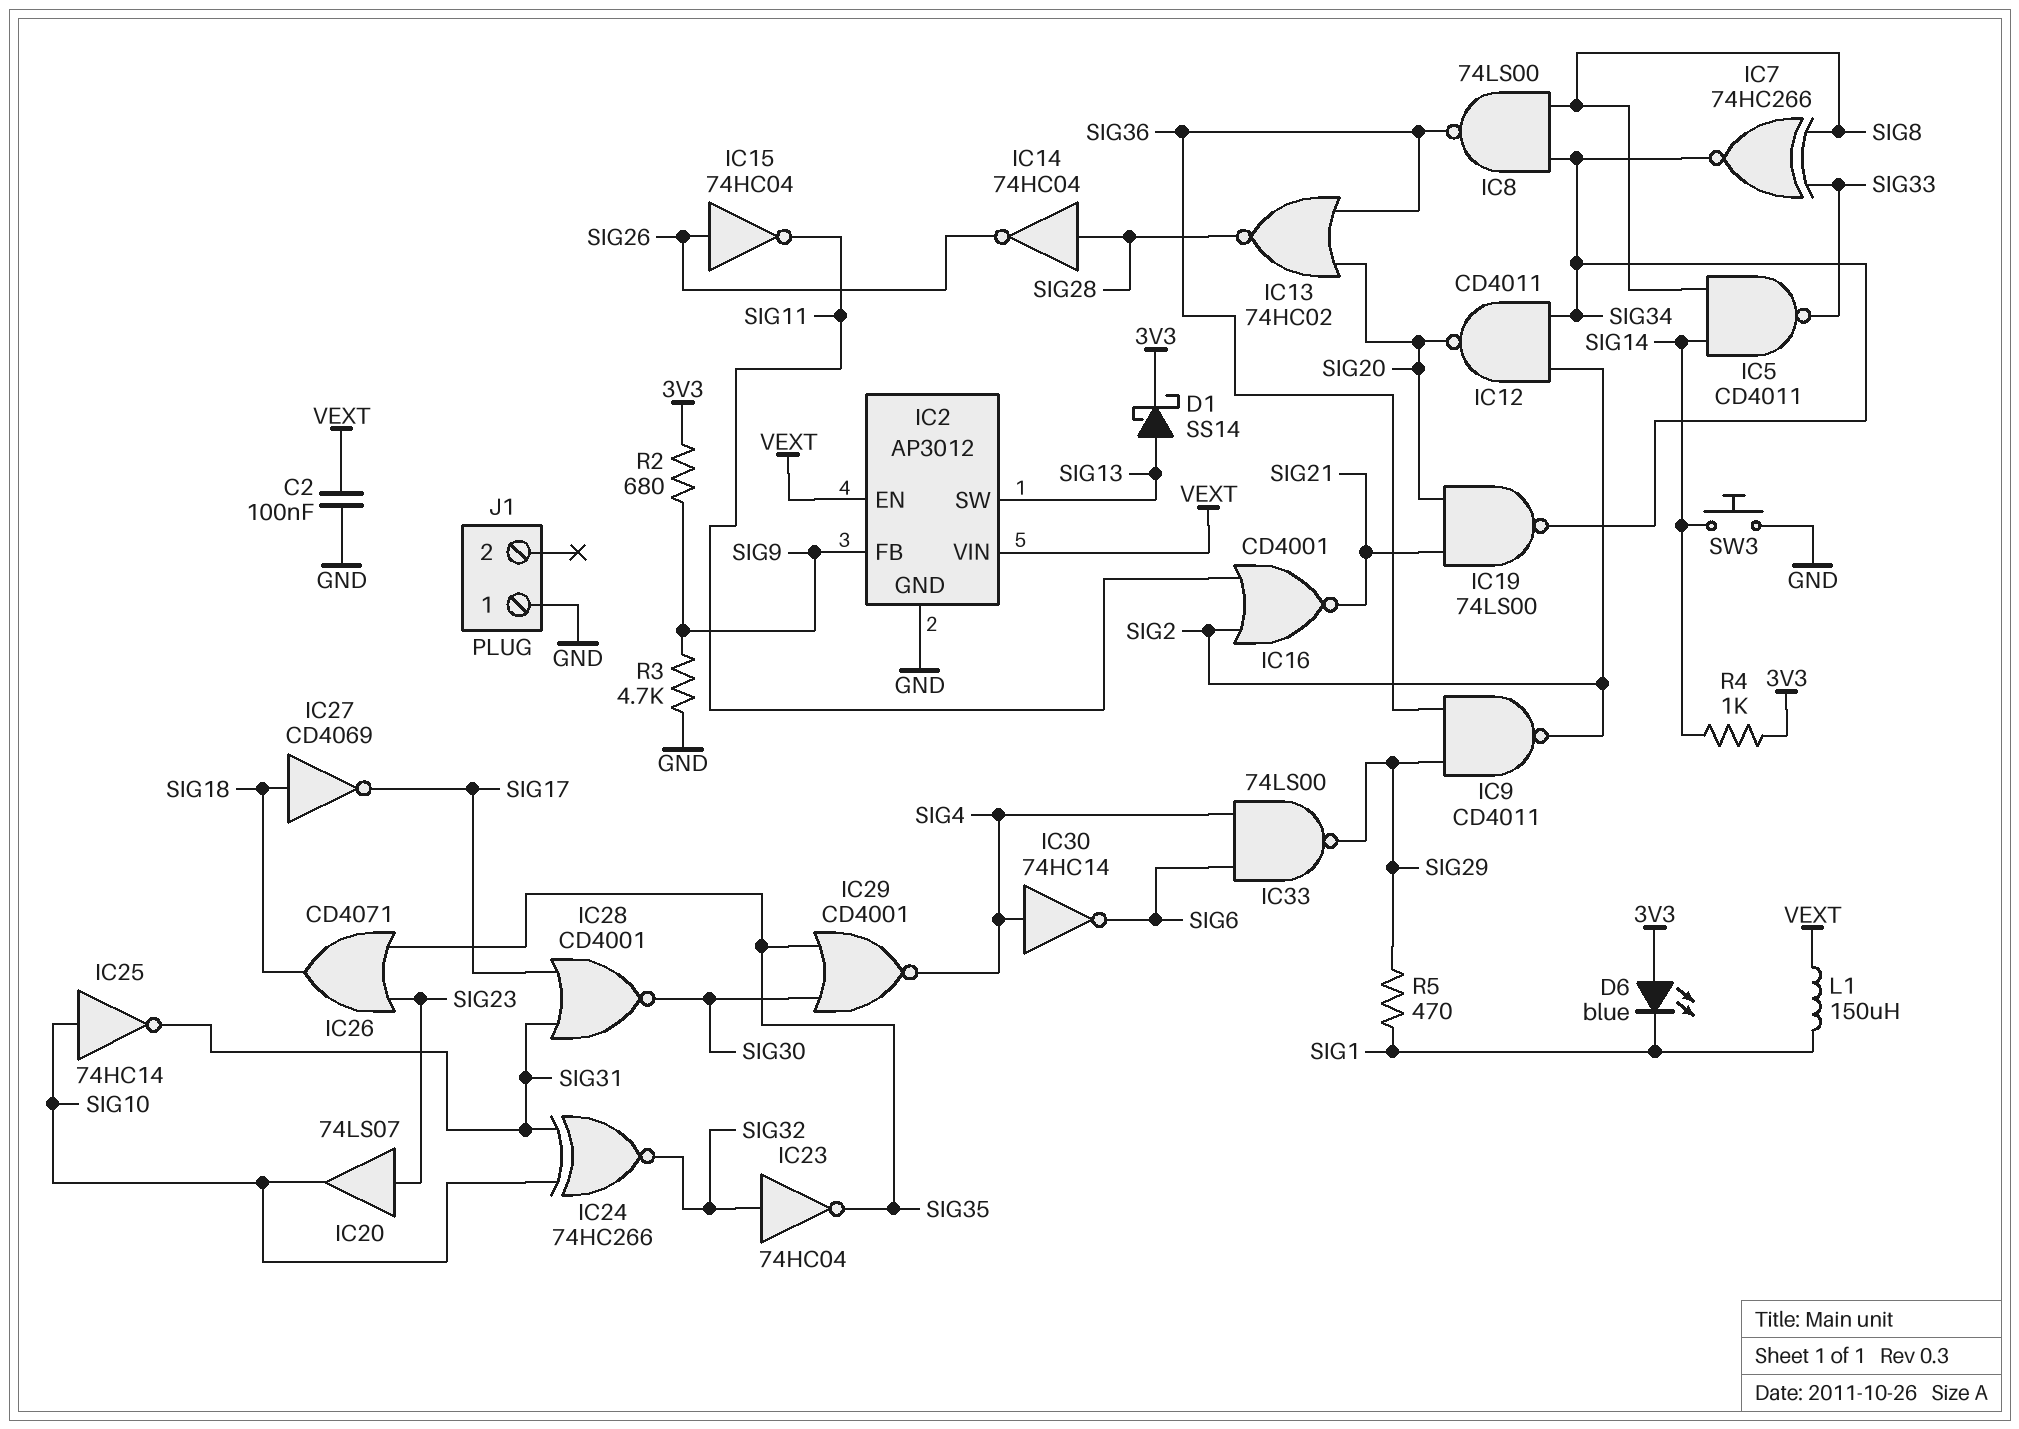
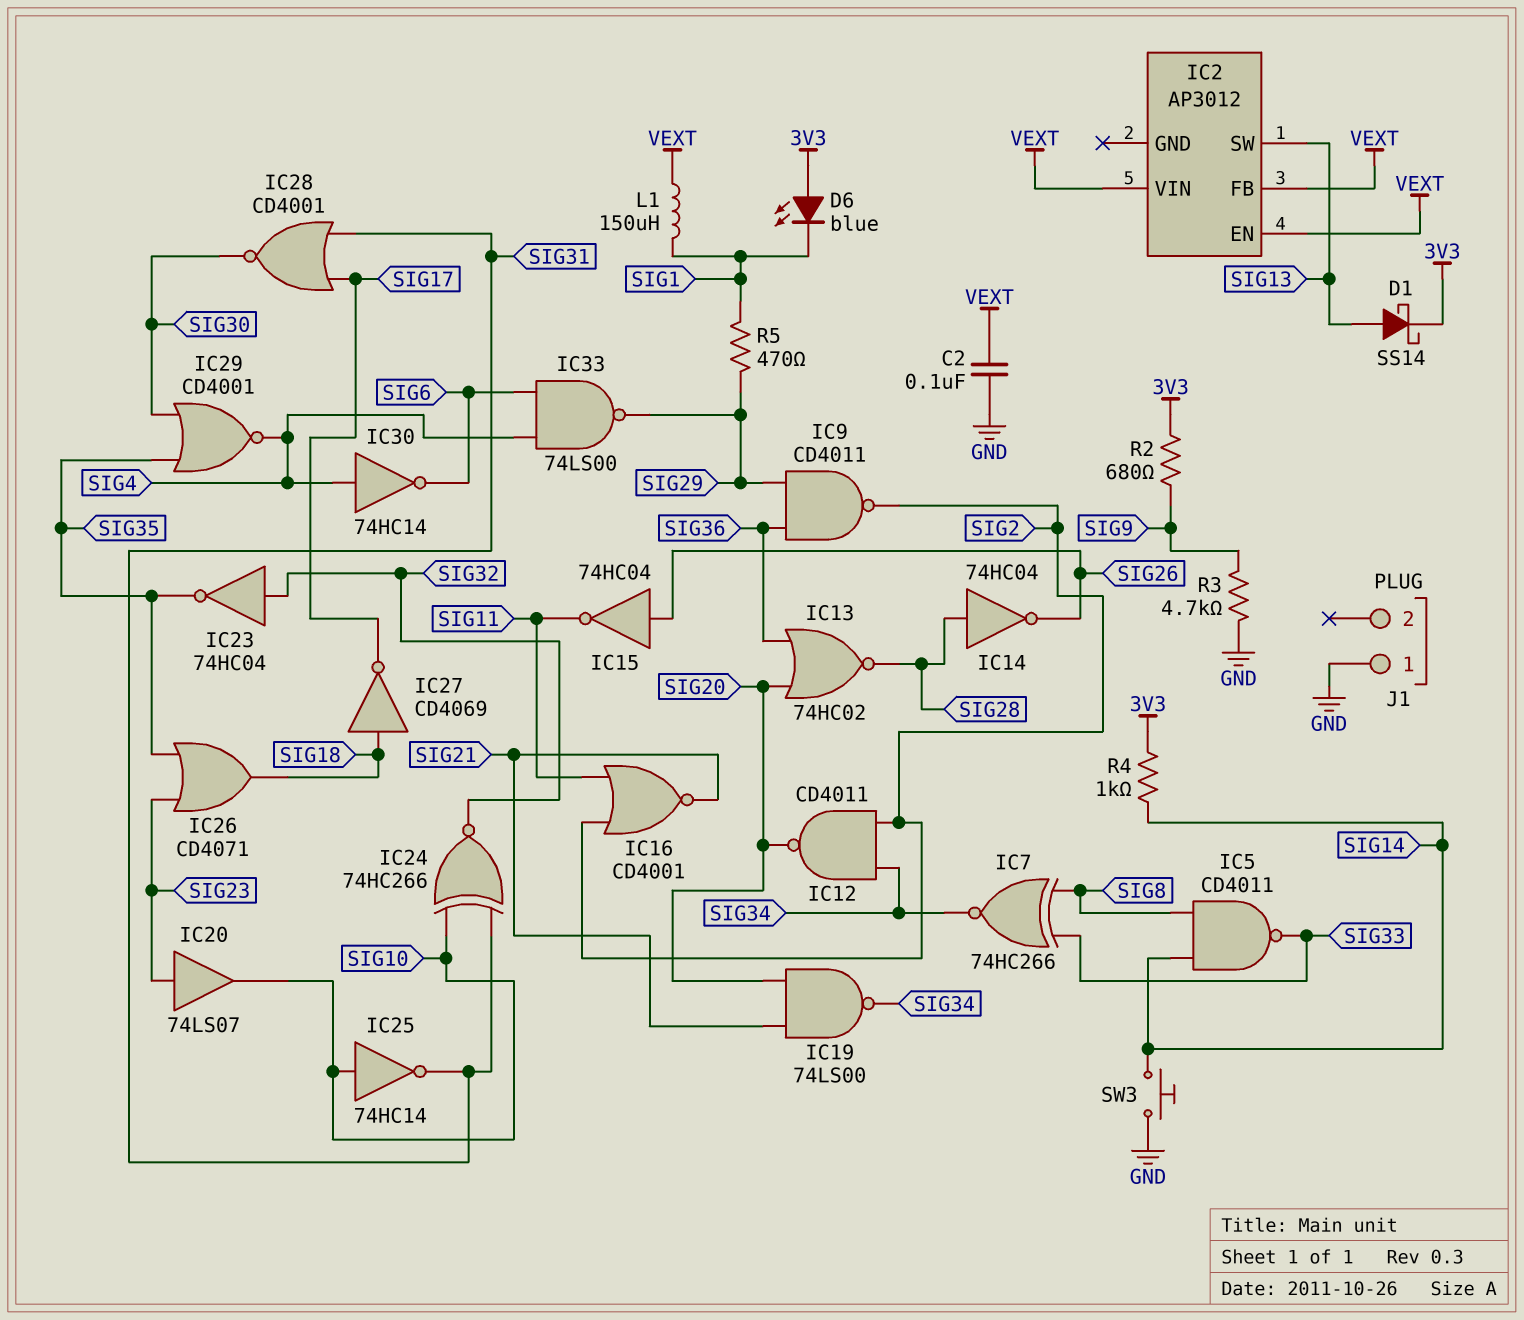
IC2 pin FB: SIG9 -> VEXT
IC2 pin GND: GND -> none
IC8: NAND 74LS00 (in SIG8, in SIG34, out SIG36) -> none

